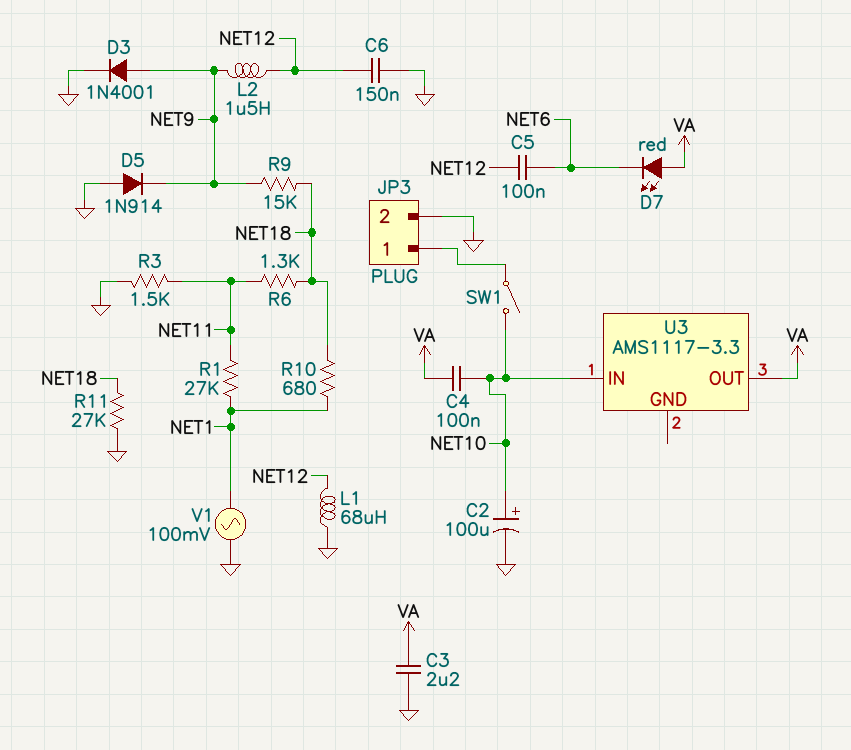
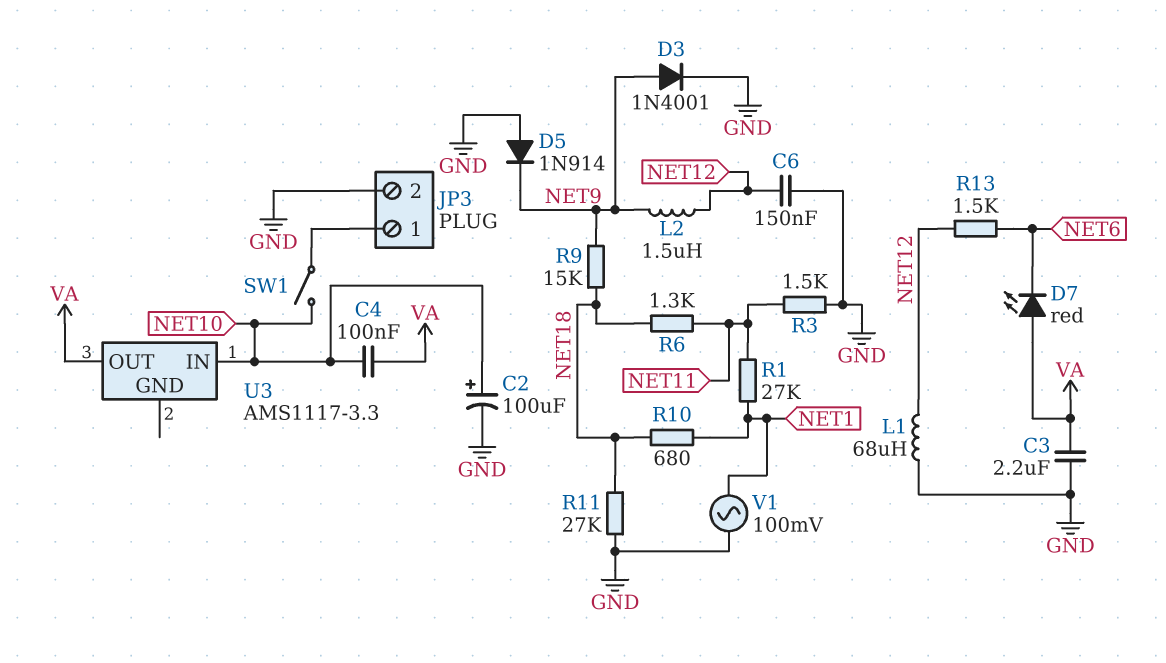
C5: 100nF (NET6, NET12) -> none
R13: none -> 1.5k (NET6, NET12)

